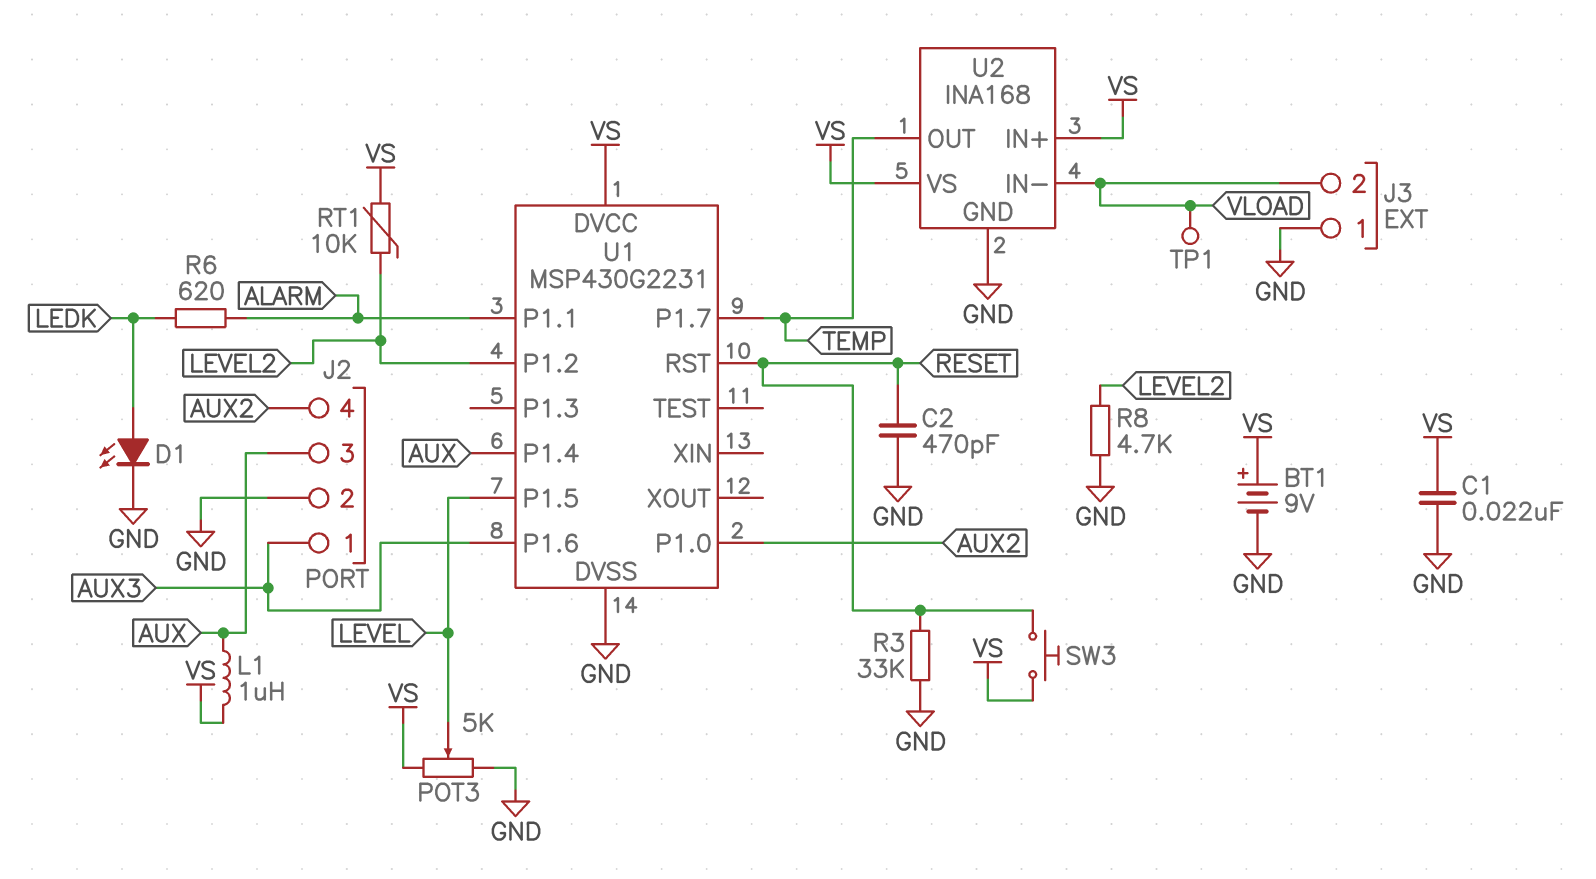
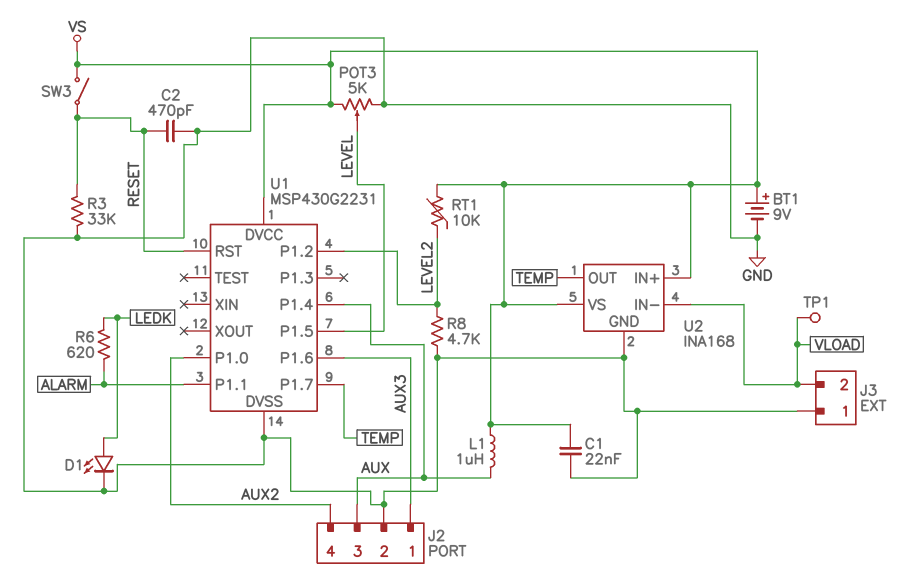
SW3: button (RESET, VS) -> switch (RESET, VS)

